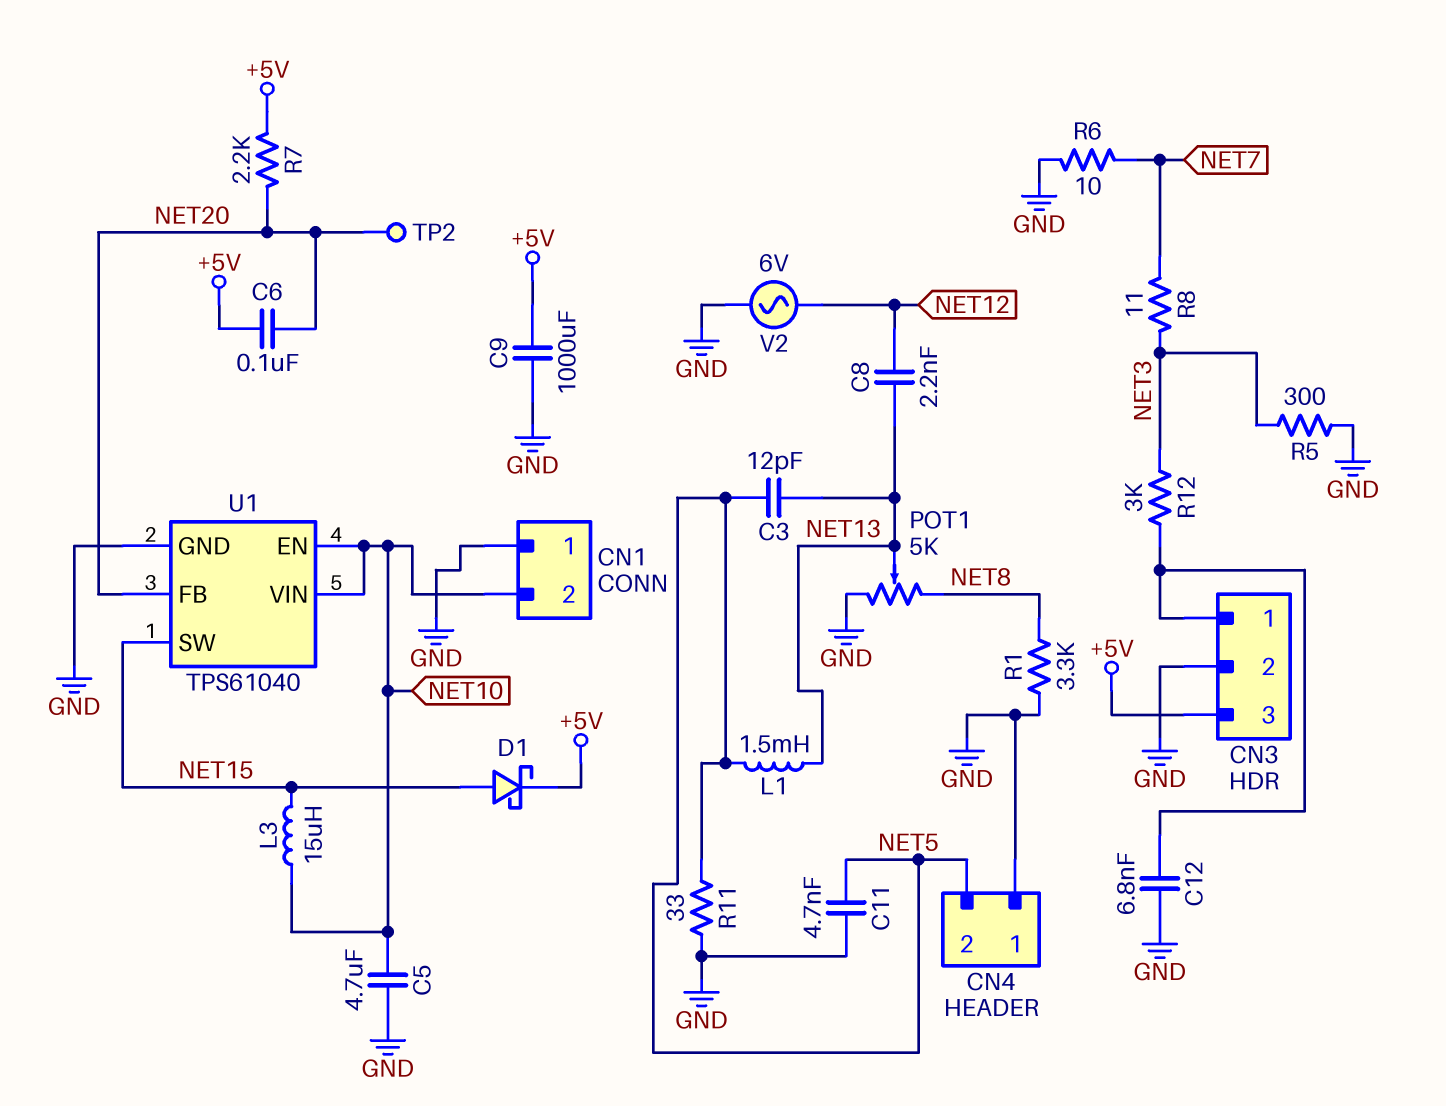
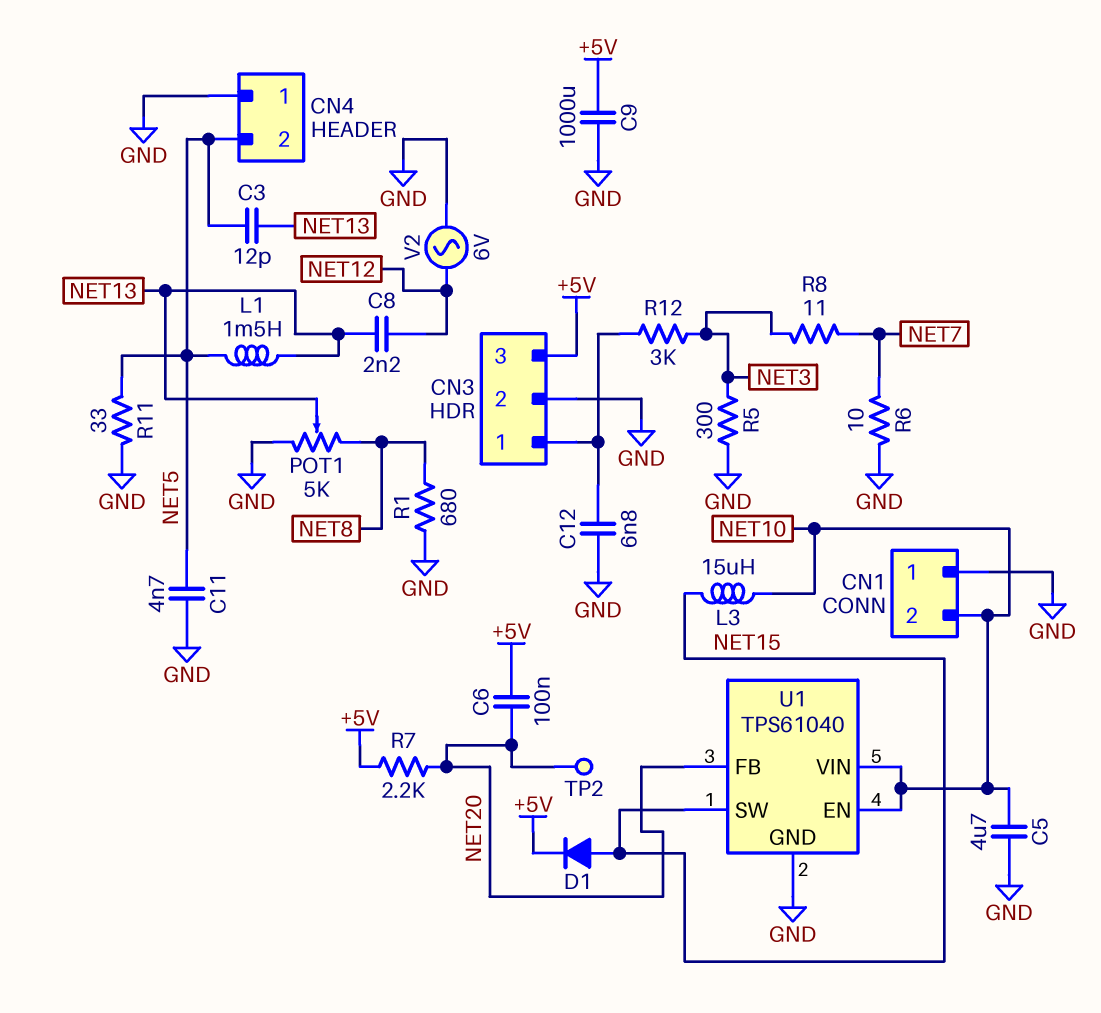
D1: schottky (A NET15, K +5V) -> diode (A NET15, K +5V)
R1: 3.3k (GND, NET8) -> 680 (GND, NET8)

